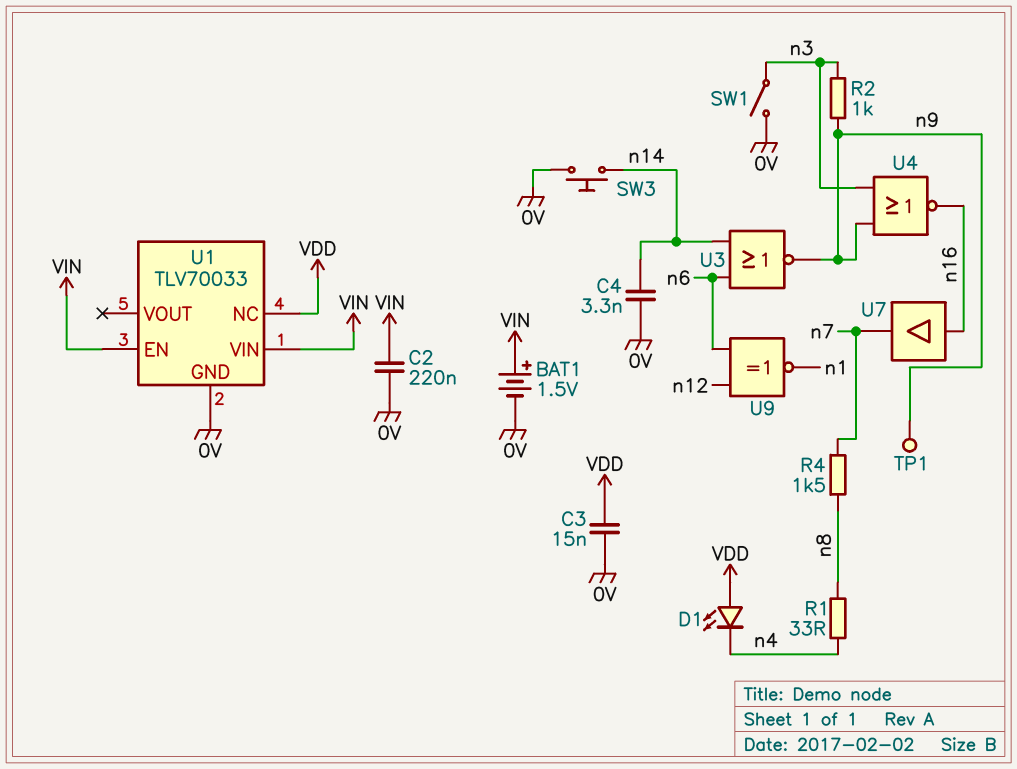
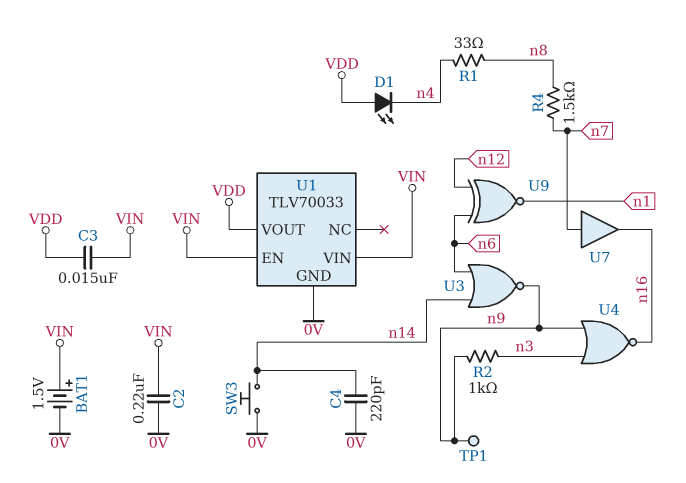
C3: 15nF (0V, VDD) -> 15nF (VDD, VIN)
C4: 3.3nF (0V, n14) -> 220pF (0V, n14)
SW1: switch (0V, n3) -> none
U1 pin NC: VDD -> none
U1 pin VOUT: none -> VDD
U7: buffer (in n16, out n7) -> buffer (in n7, out n16)

